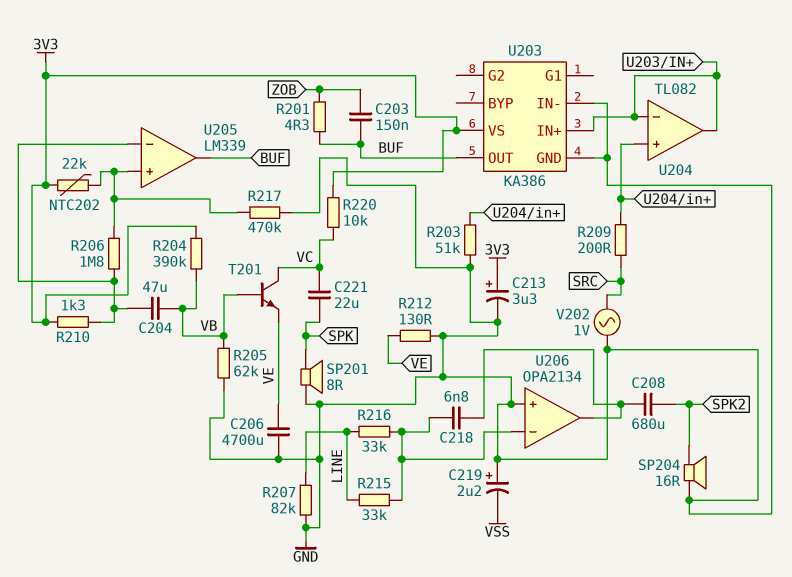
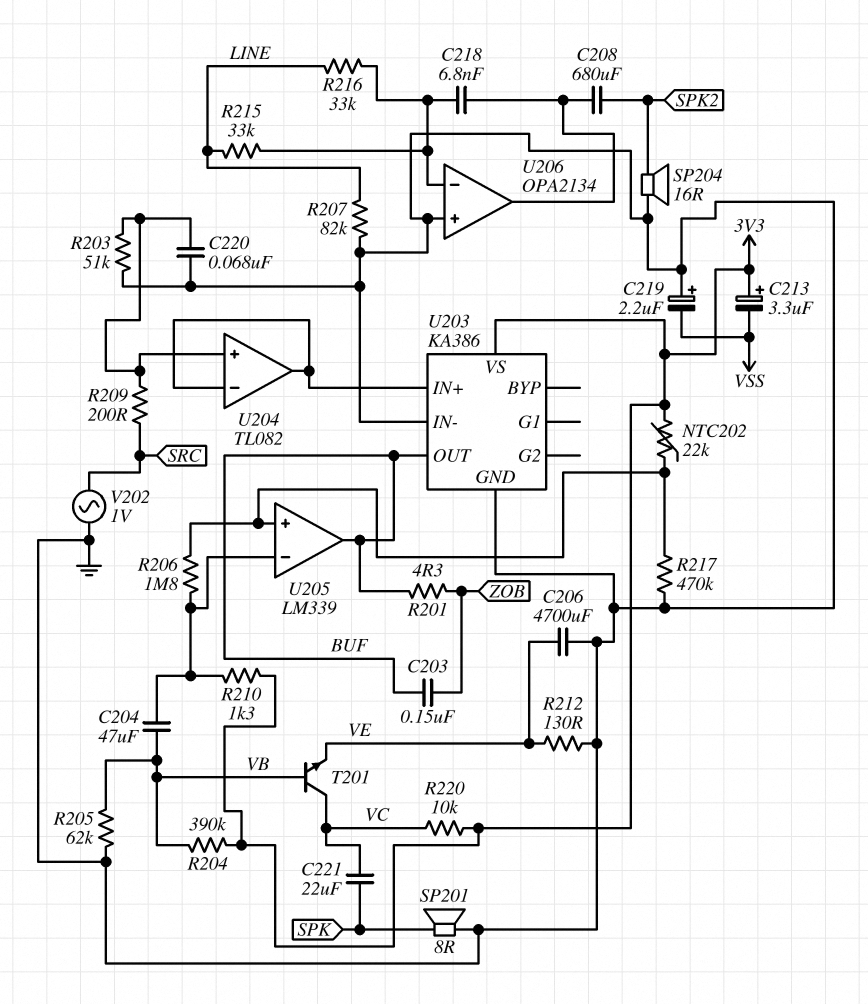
C213: 3.3uF (plus 3V3, minus GND) -> 3.3uF (plus 3V3, minus VSS)
C220: none -> 68nF (GND, U204/in+)

